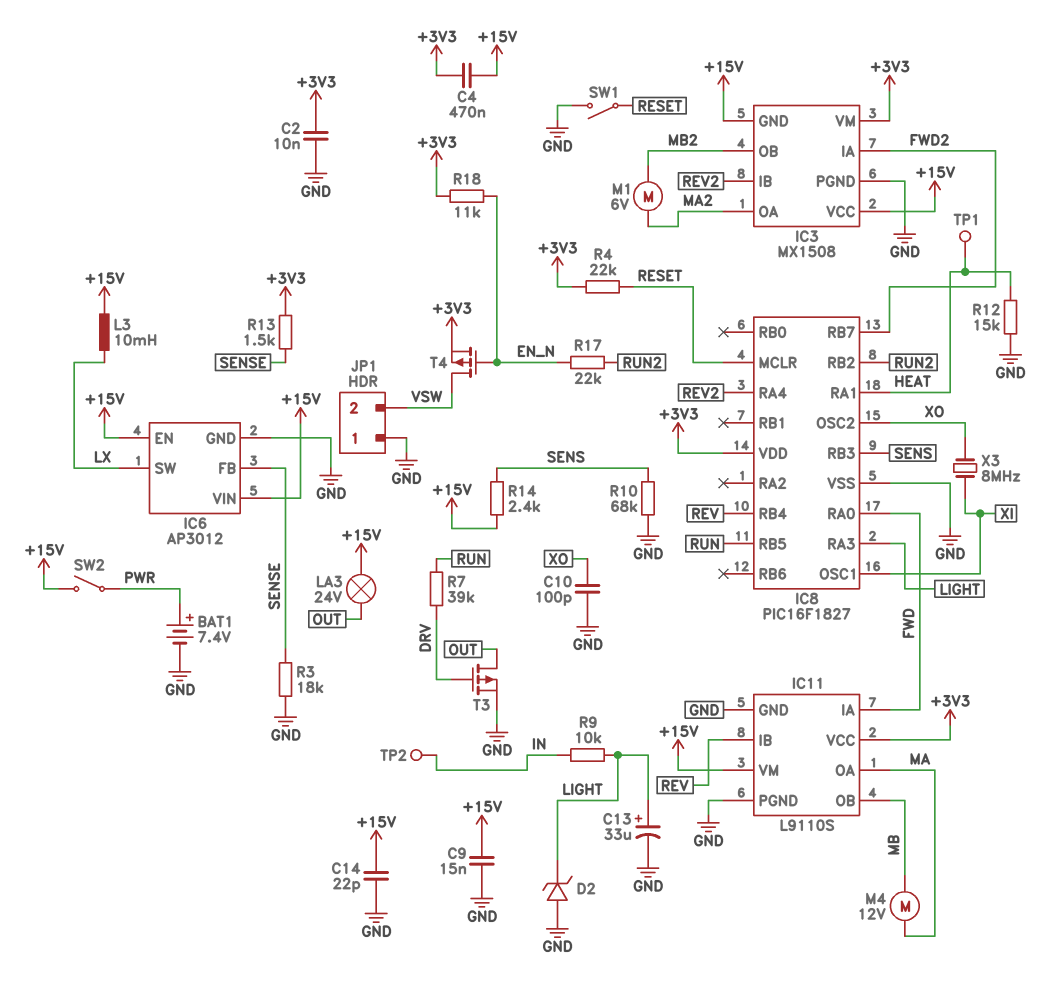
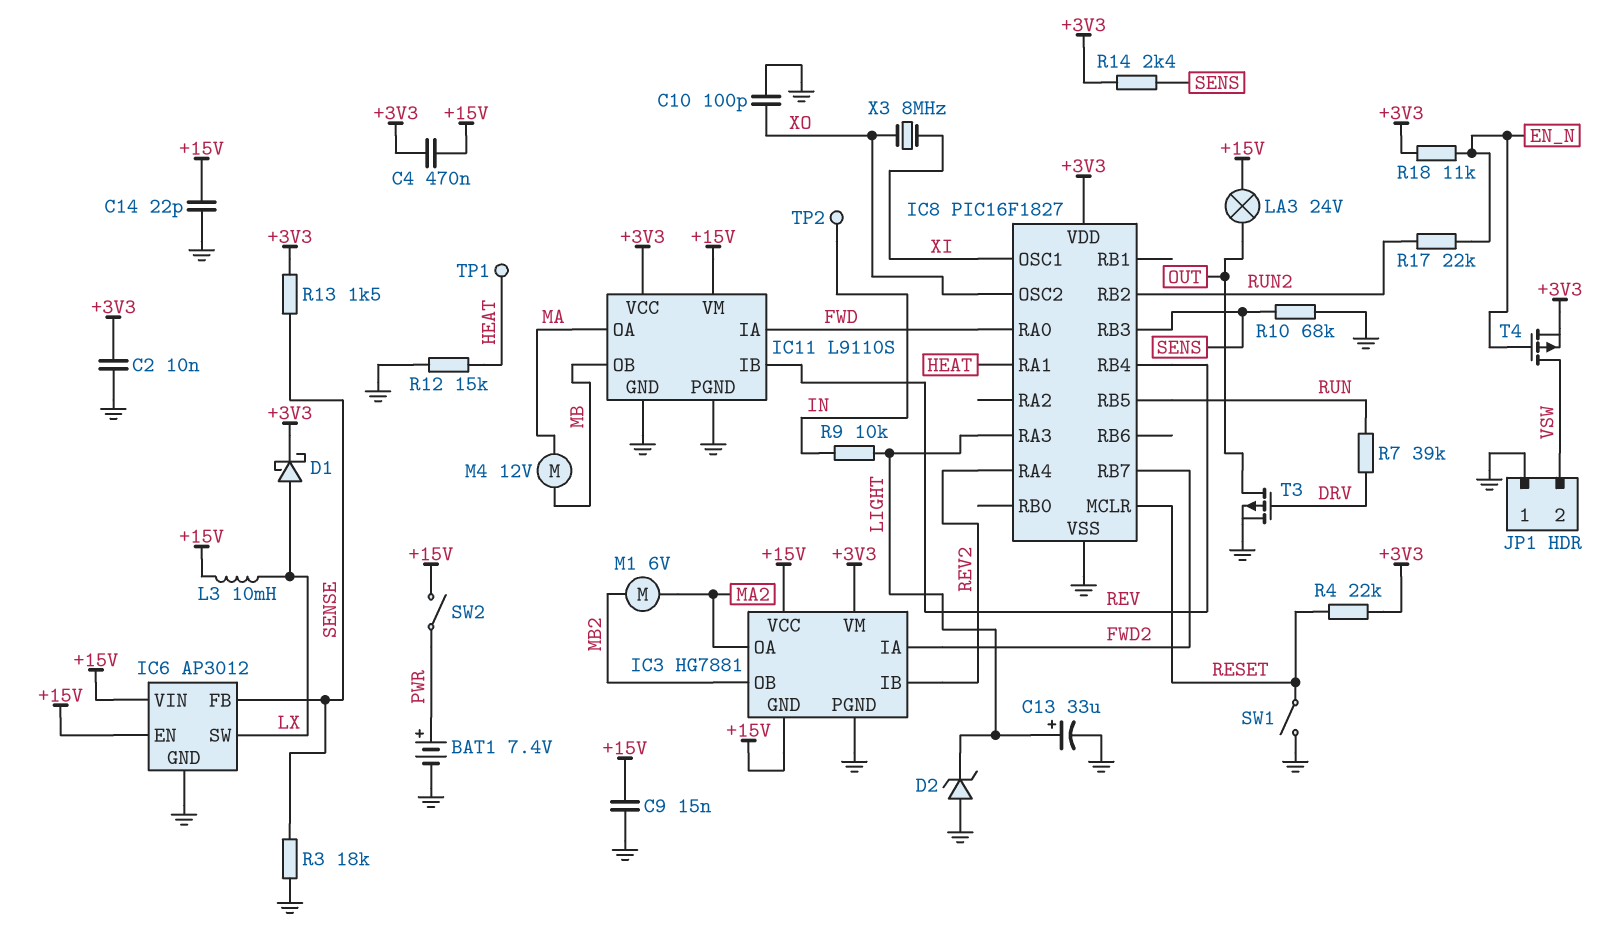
D1: none -> schottky (A LX, K +3V3)
IC3: MX1508 -> HG7881
R14: 2.4k (+15V, SENS) -> 2.4k (+3V3, SENS)

